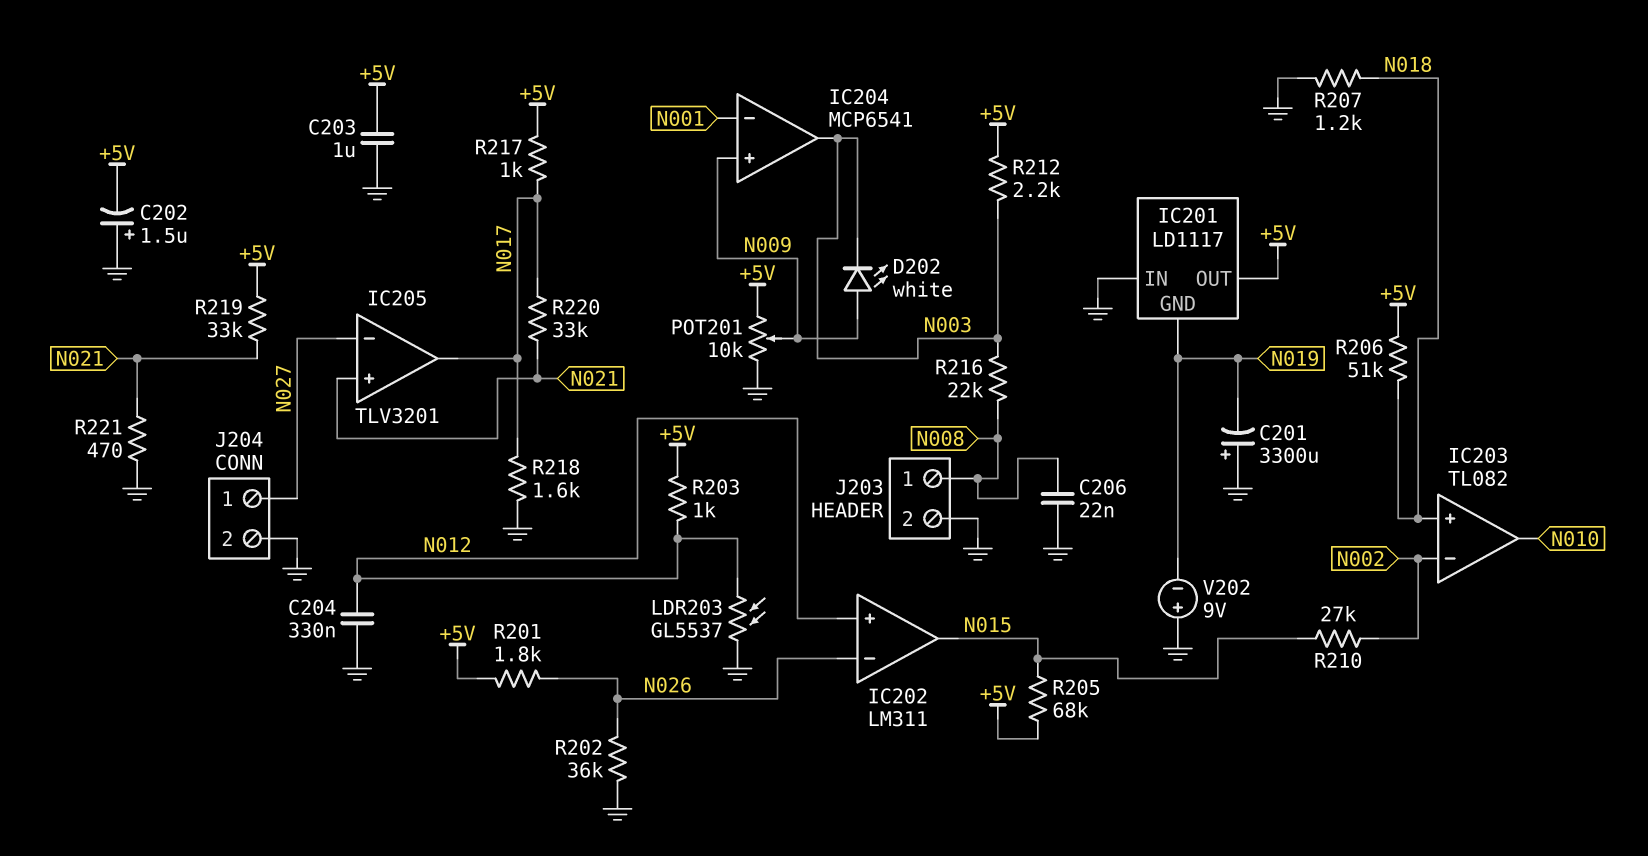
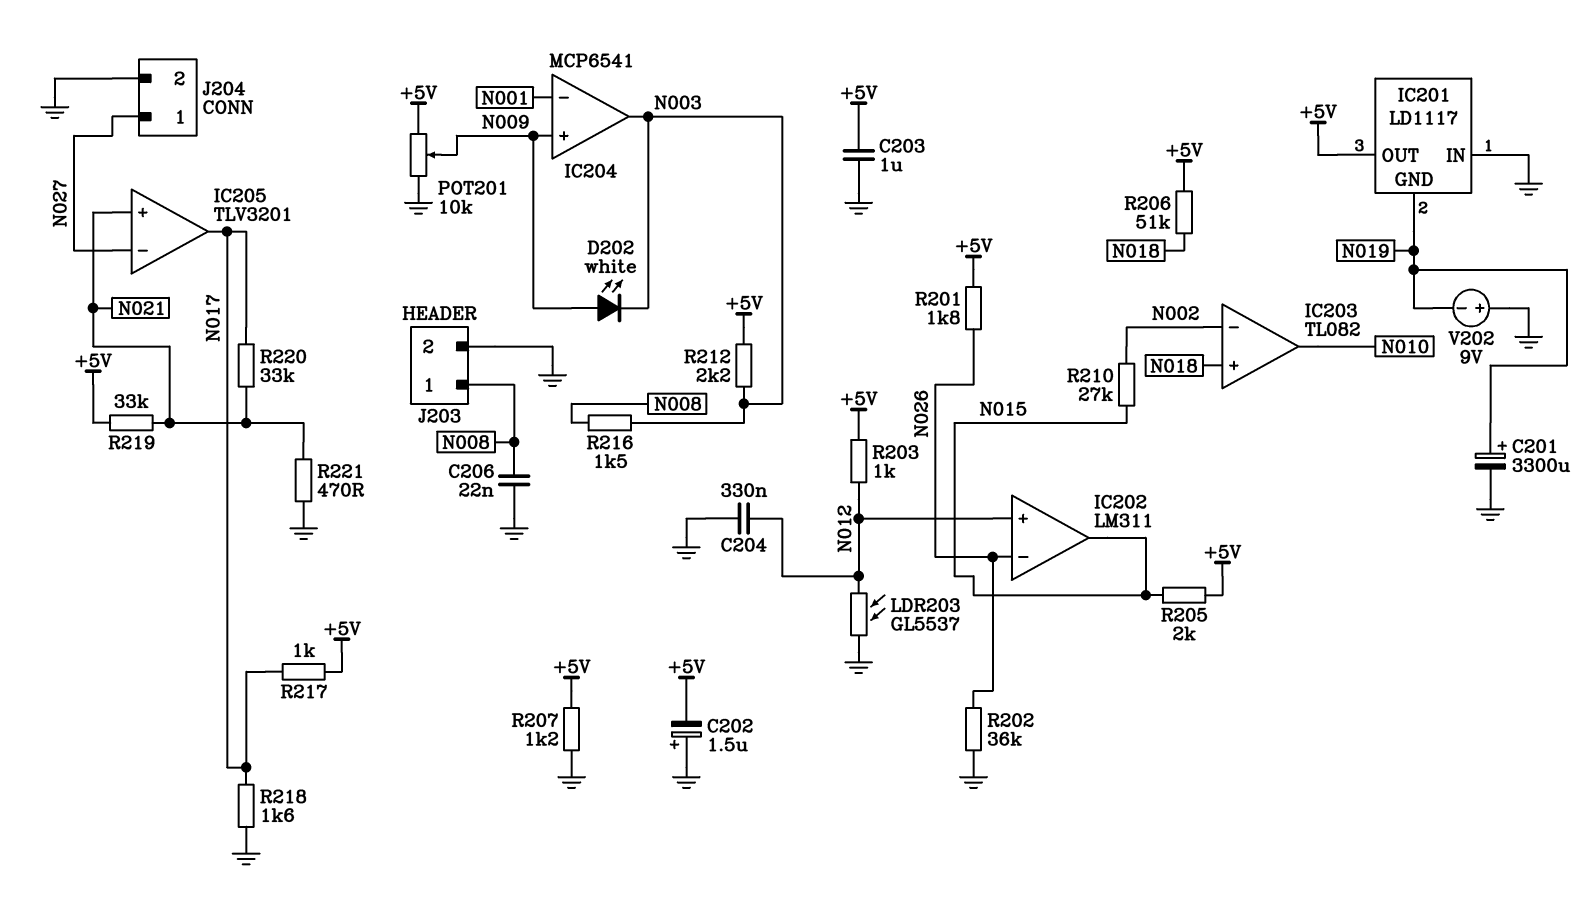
C201: 3300uF (plus GND, minus N019) -> 3300uF (plus N019, minus GND)
R205: 68k (+5V, N015) -> 2k (+5V, N015)
R207: 1.2k (GND, N018) -> 1.2k (+5V, GND)
R216: 22k (N003, N008) -> 1.5k (N003, N008)

